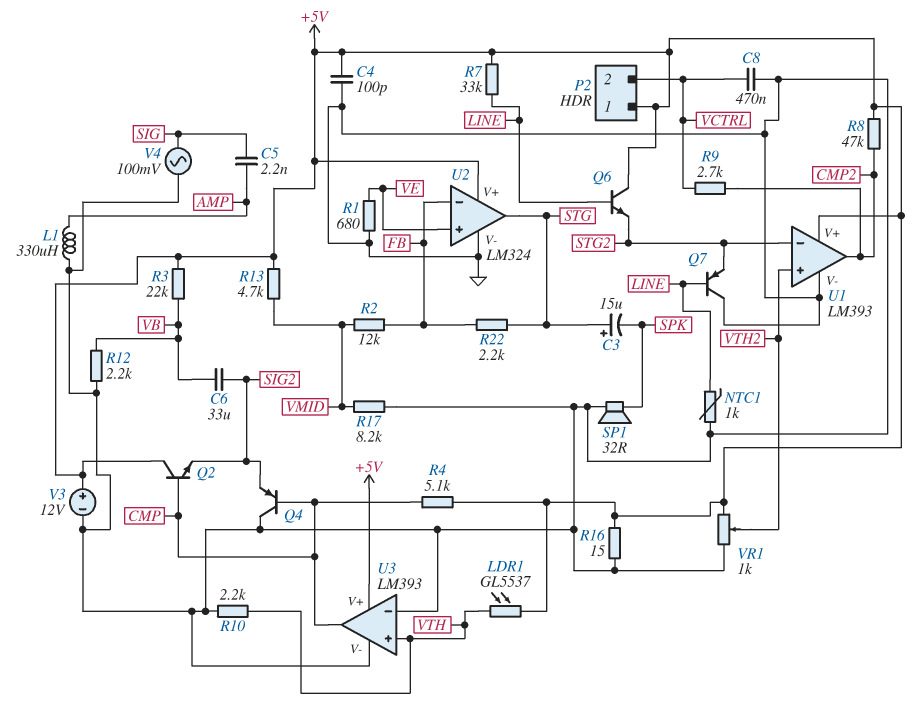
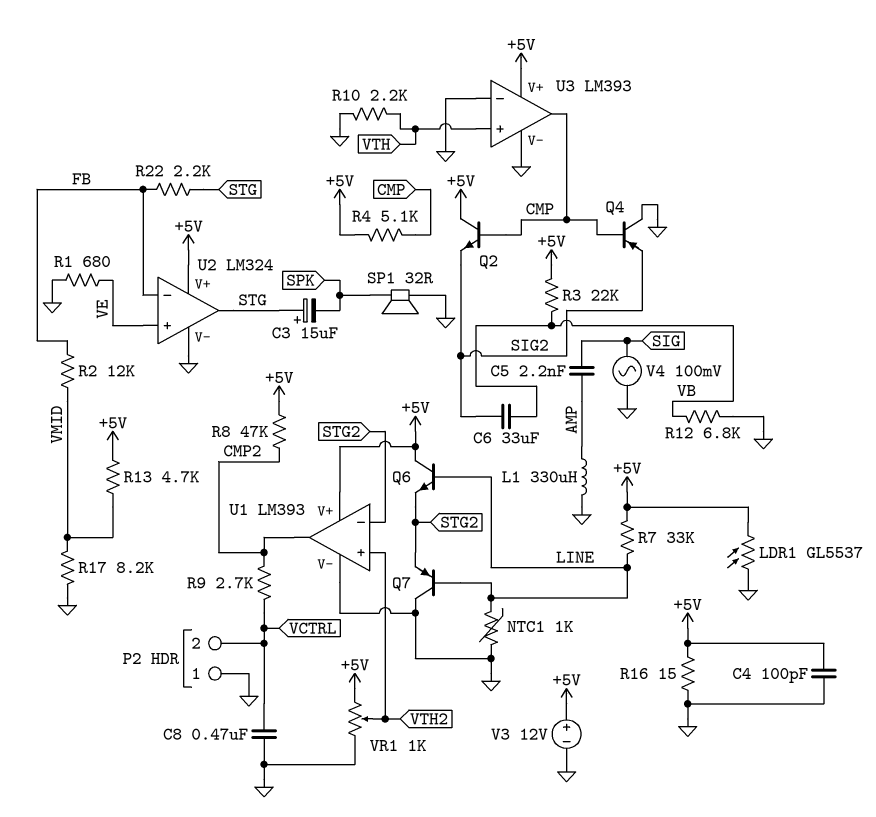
LDR1: GL5537 (+5V, VTH) -> GL5537 (+5V, GND)
P2 pin 1: +5V -> GND
R12: 2.2k (GND, VB) -> 6.8k (GND, VB)

